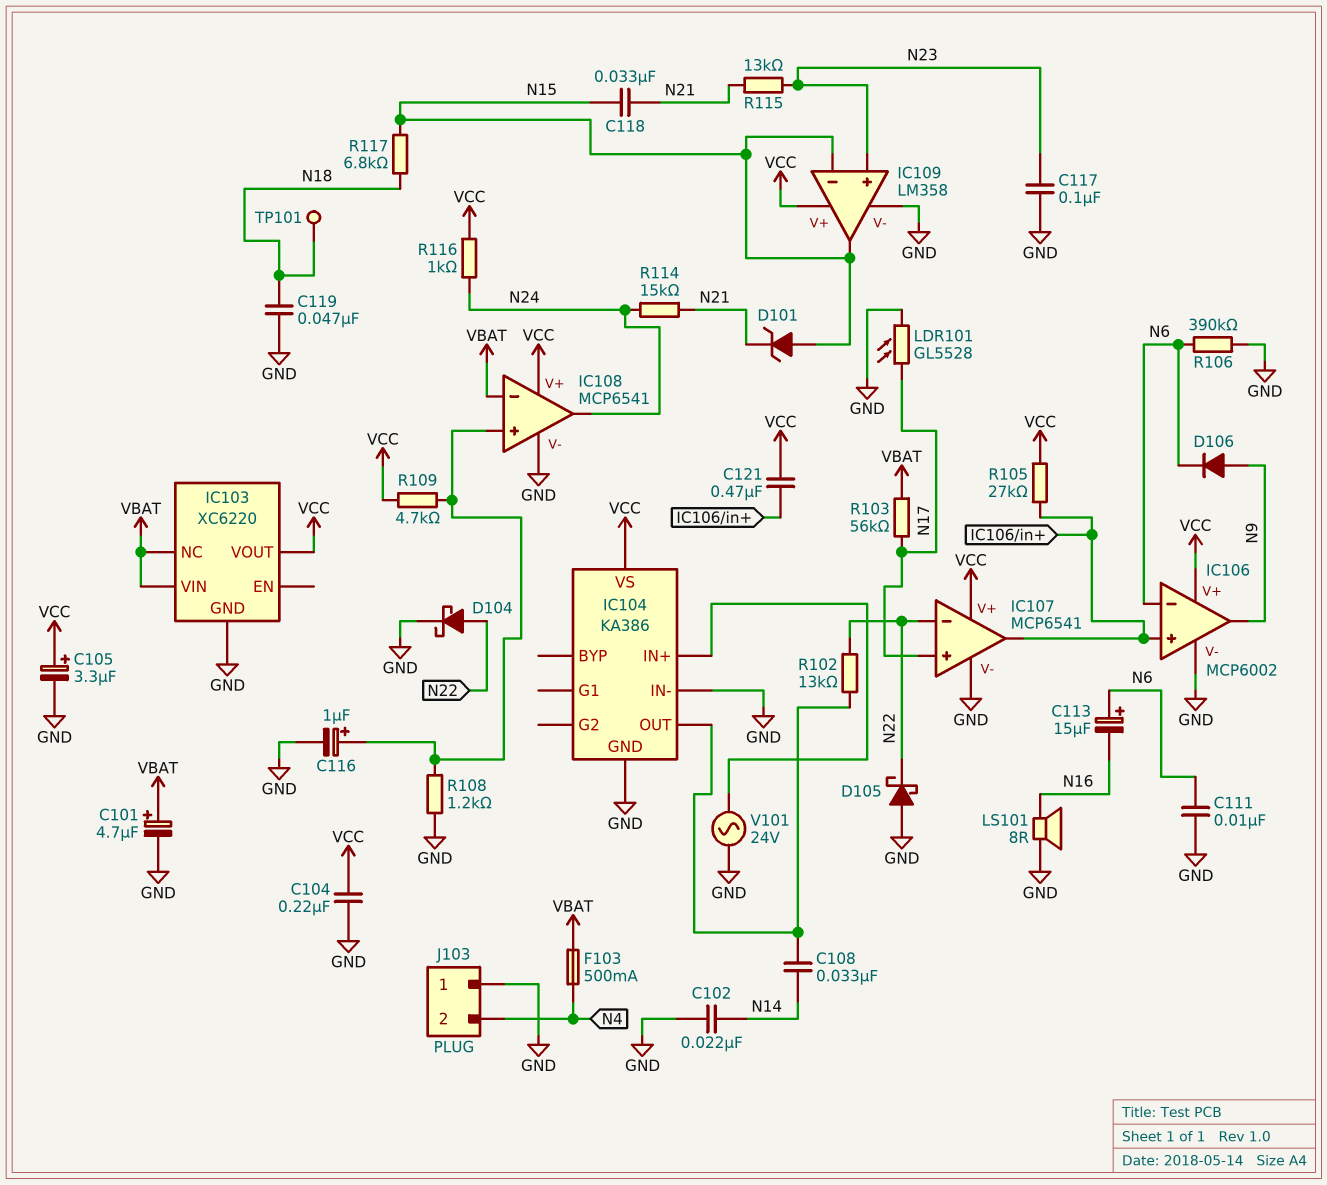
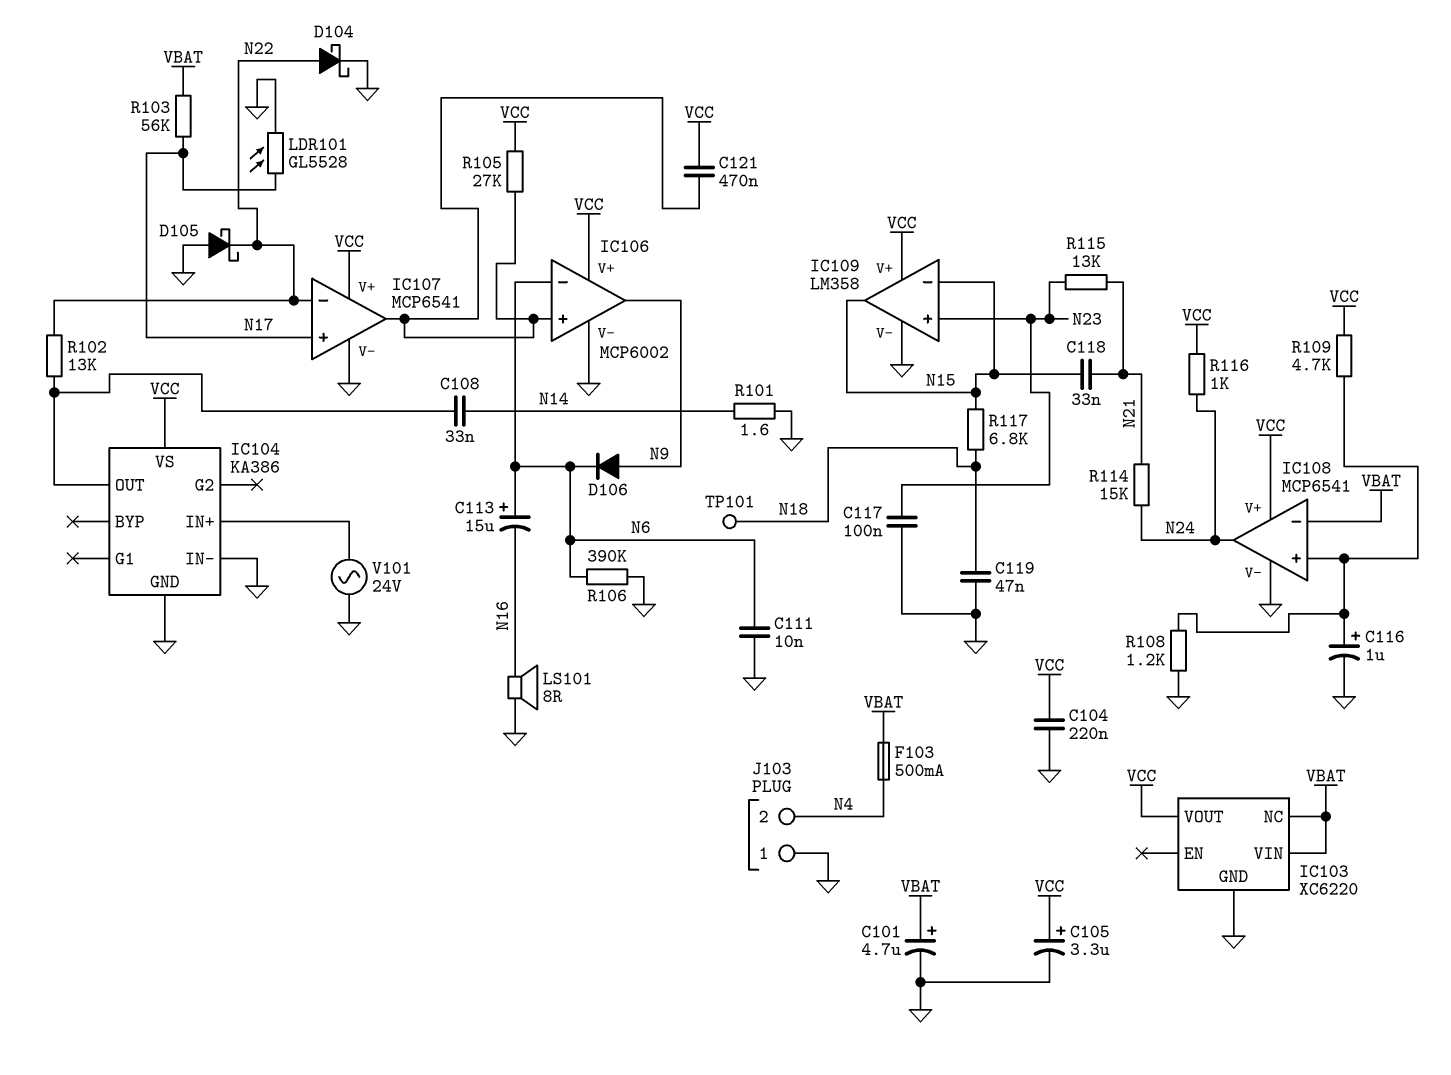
C102: 22nF (GND, N14) -> none
D101: zener (A N15, K N21) -> none
R101: none -> 1.6 (GND, N14)

